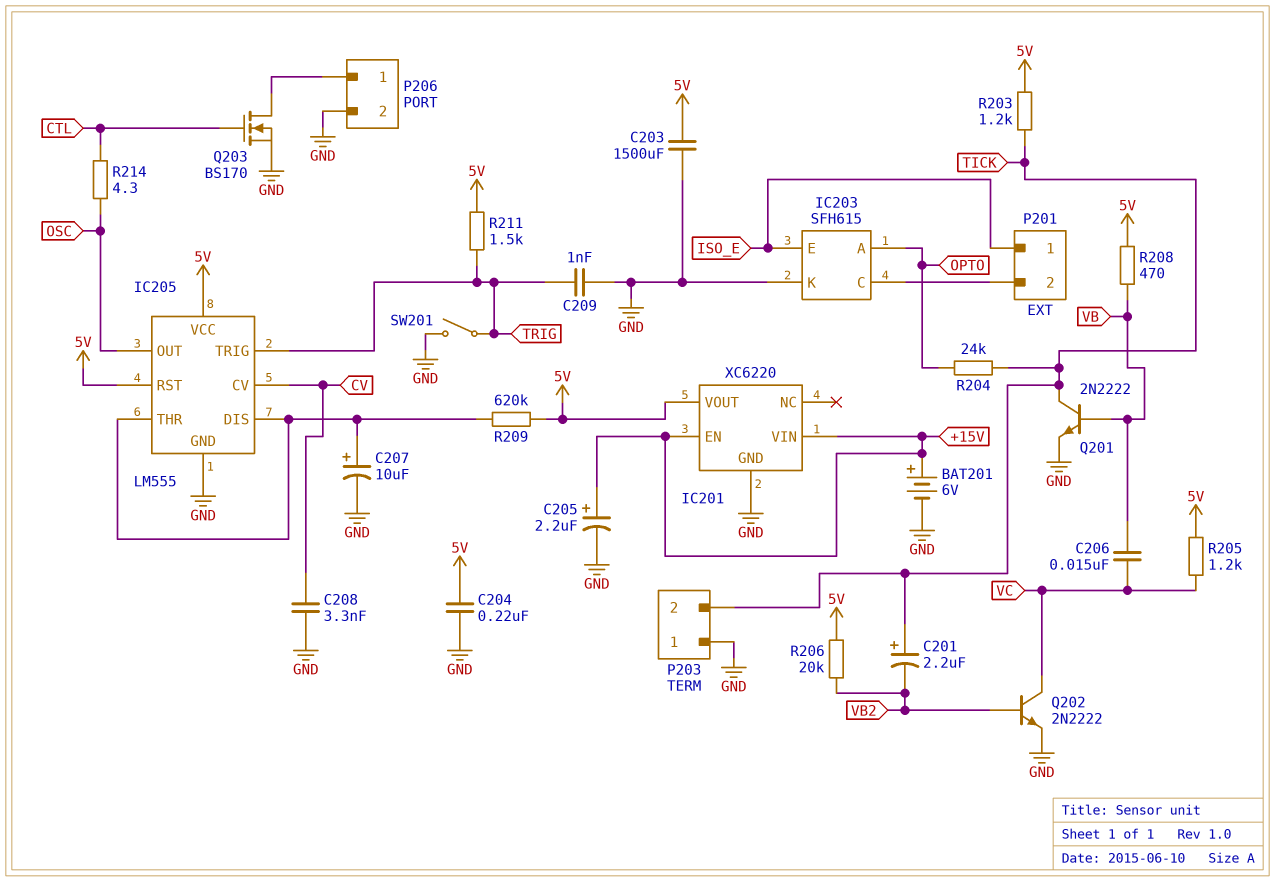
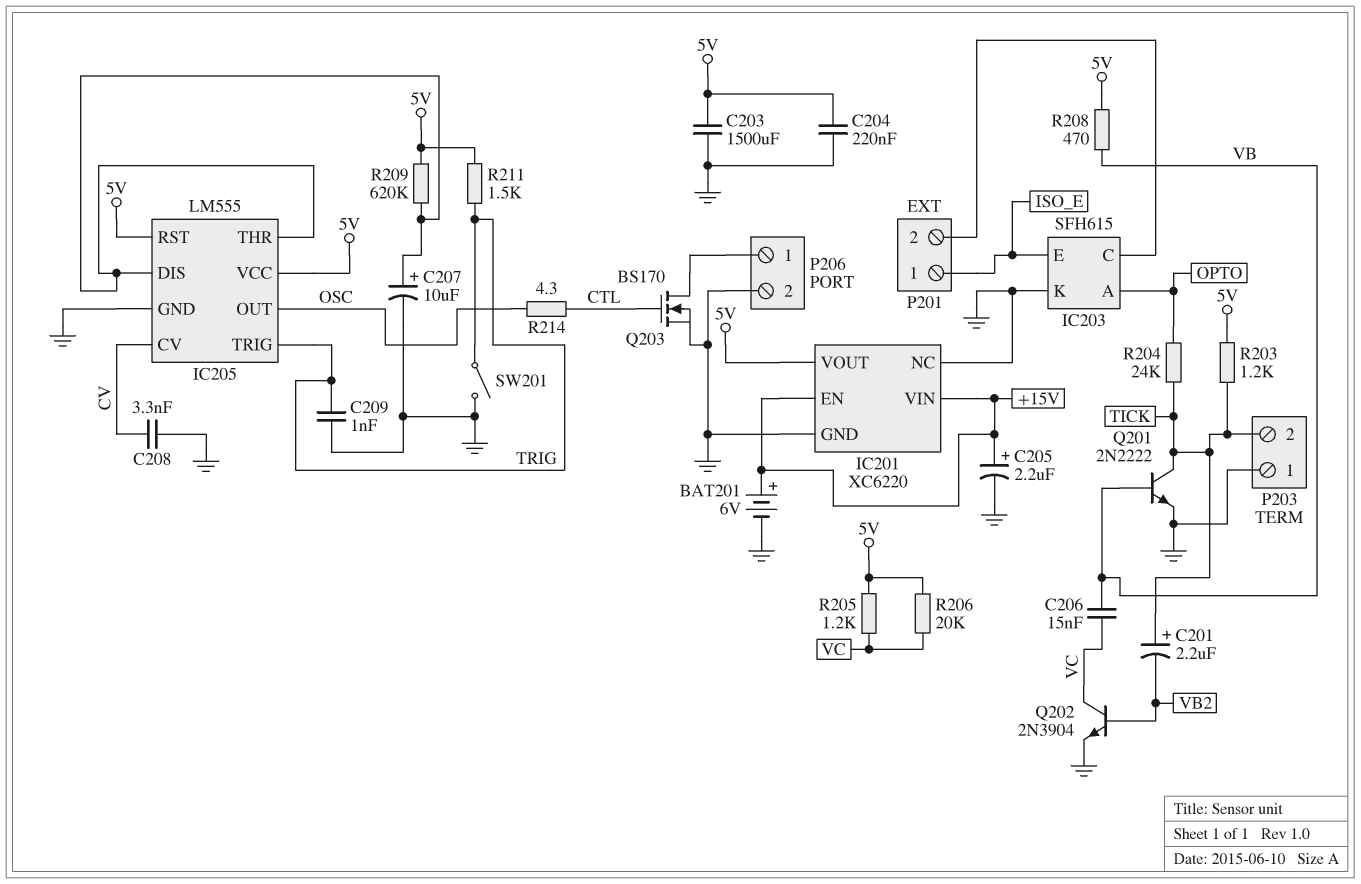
IC201 pin NC: none -> GND
Q202: NPN 2N2222 (B VB2, C VC, E GND) -> NPN 2N3904 (B VB2, C VC, E GND)
R206: 20k (5V, VB2) -> 20k (5V, VC)

